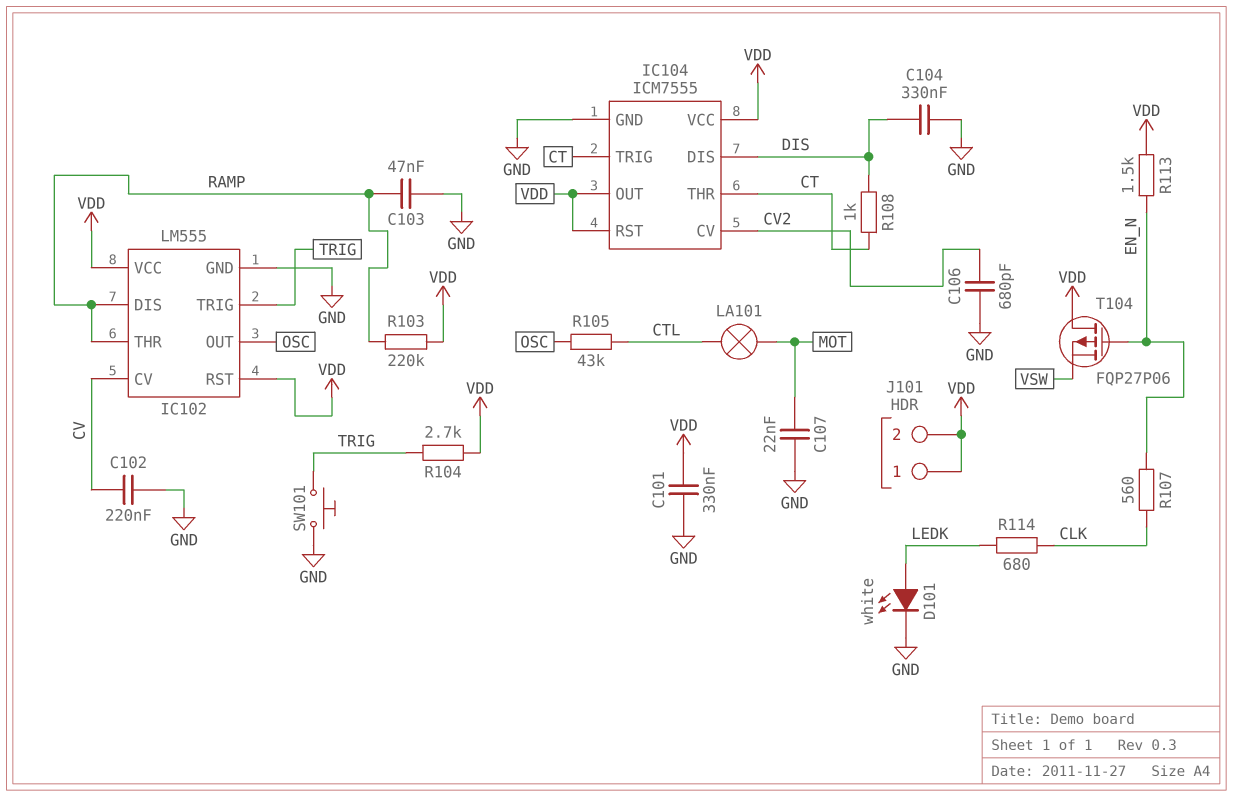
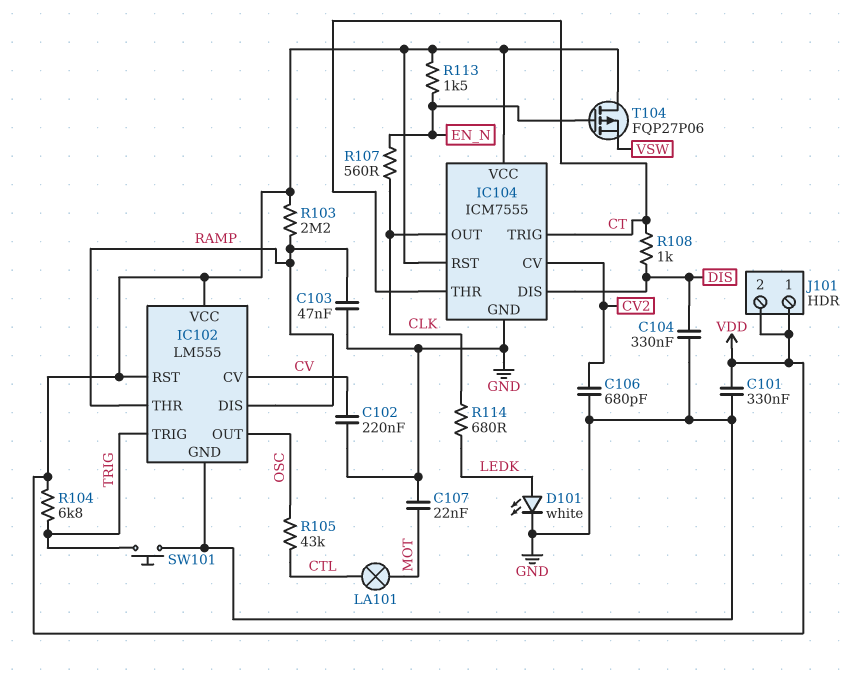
IC104 pin OUT: VDD -> CLK
R103: 220k (RAMP, VDD) -> 2.2M (RAMP, VDD)
R104: 2.7k (TRIG, VDD) -> 6.8k (TRIG, VDD)

